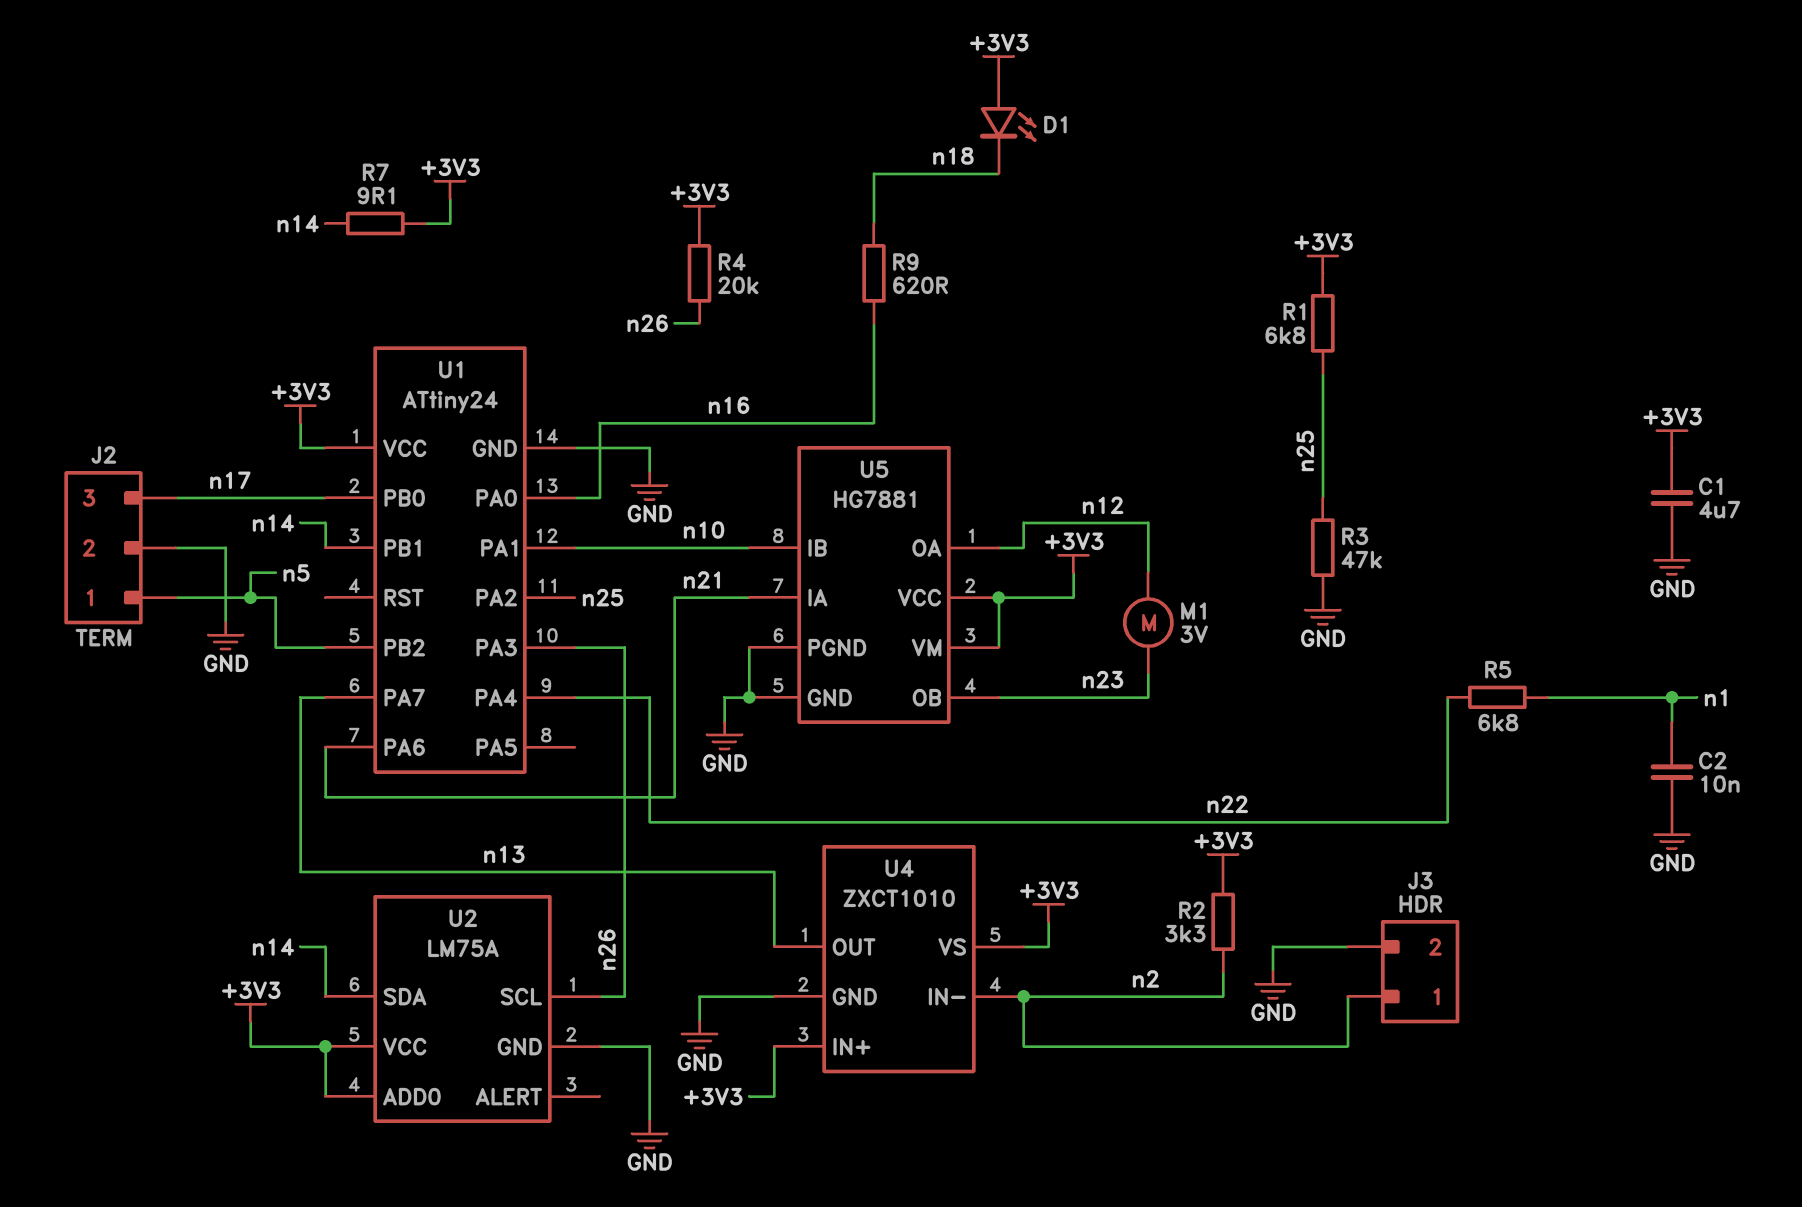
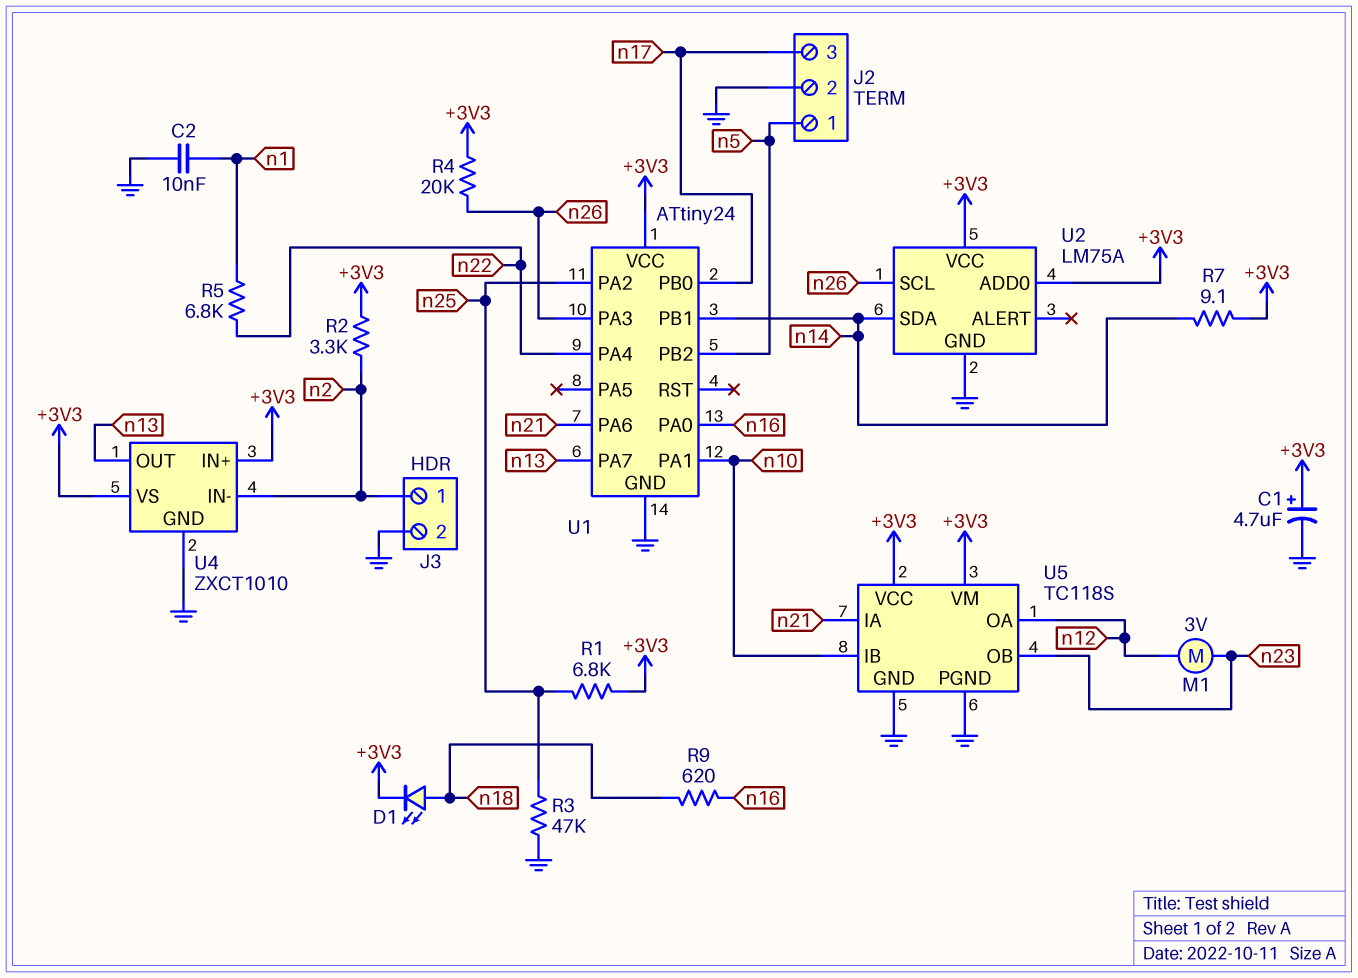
C1: 4.7uF (+3V3, GND) -> 4.7uF (plus +3V3, minus GND)
D1: LED (A +3V3, K n18) -> LED (A n18, K +3V3)
U5: HG7881 -> TC118S

